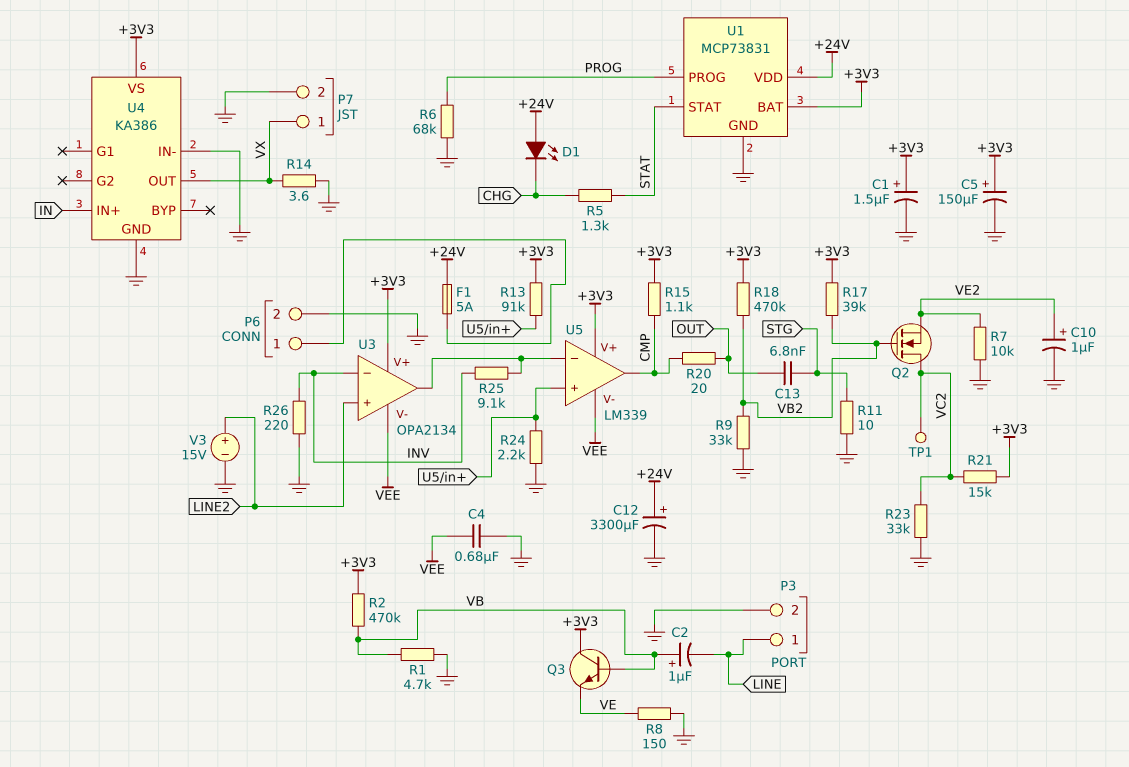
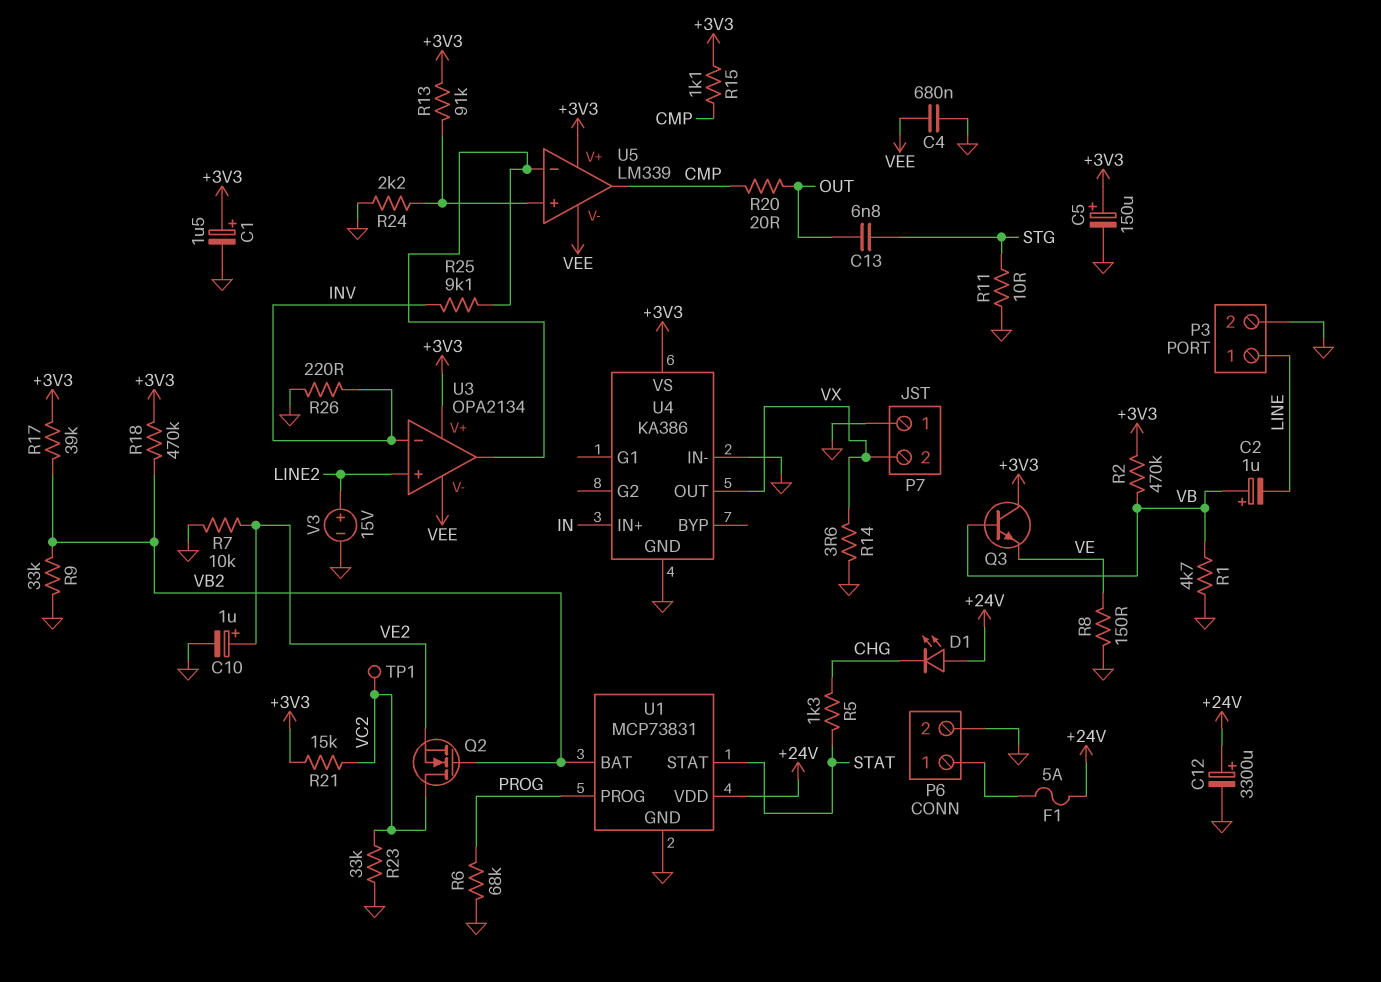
P7 pin 1: VX -> GND
P7 pin 2: GND -> VX
U1 pin BAT: +3V3 -> VB2

